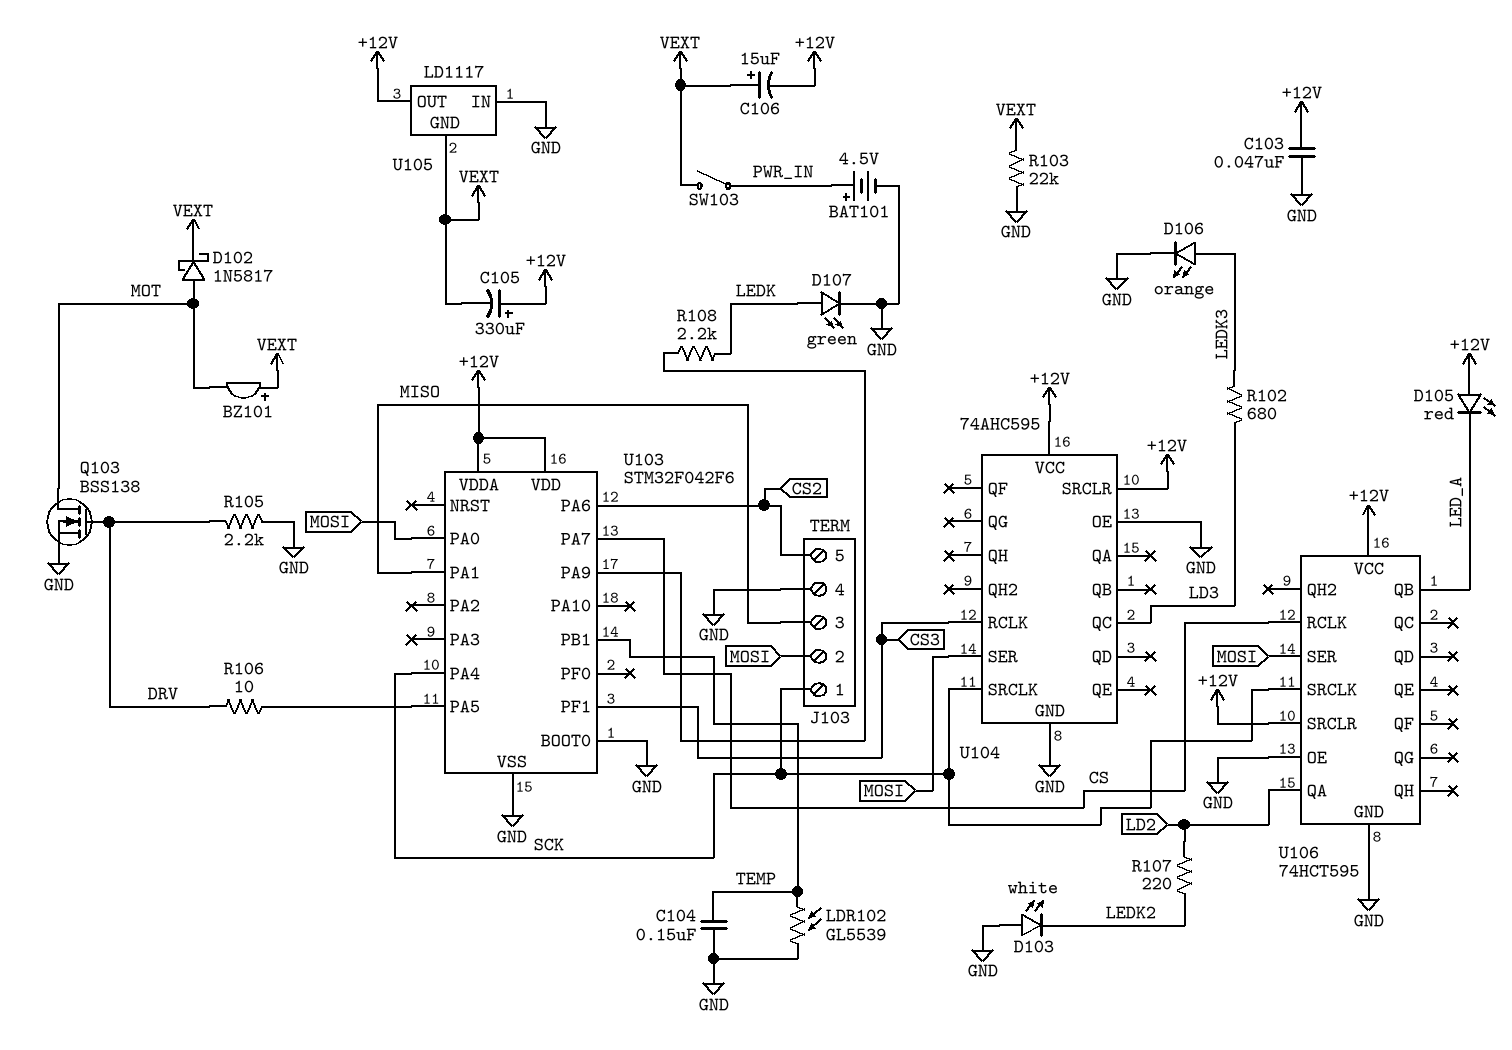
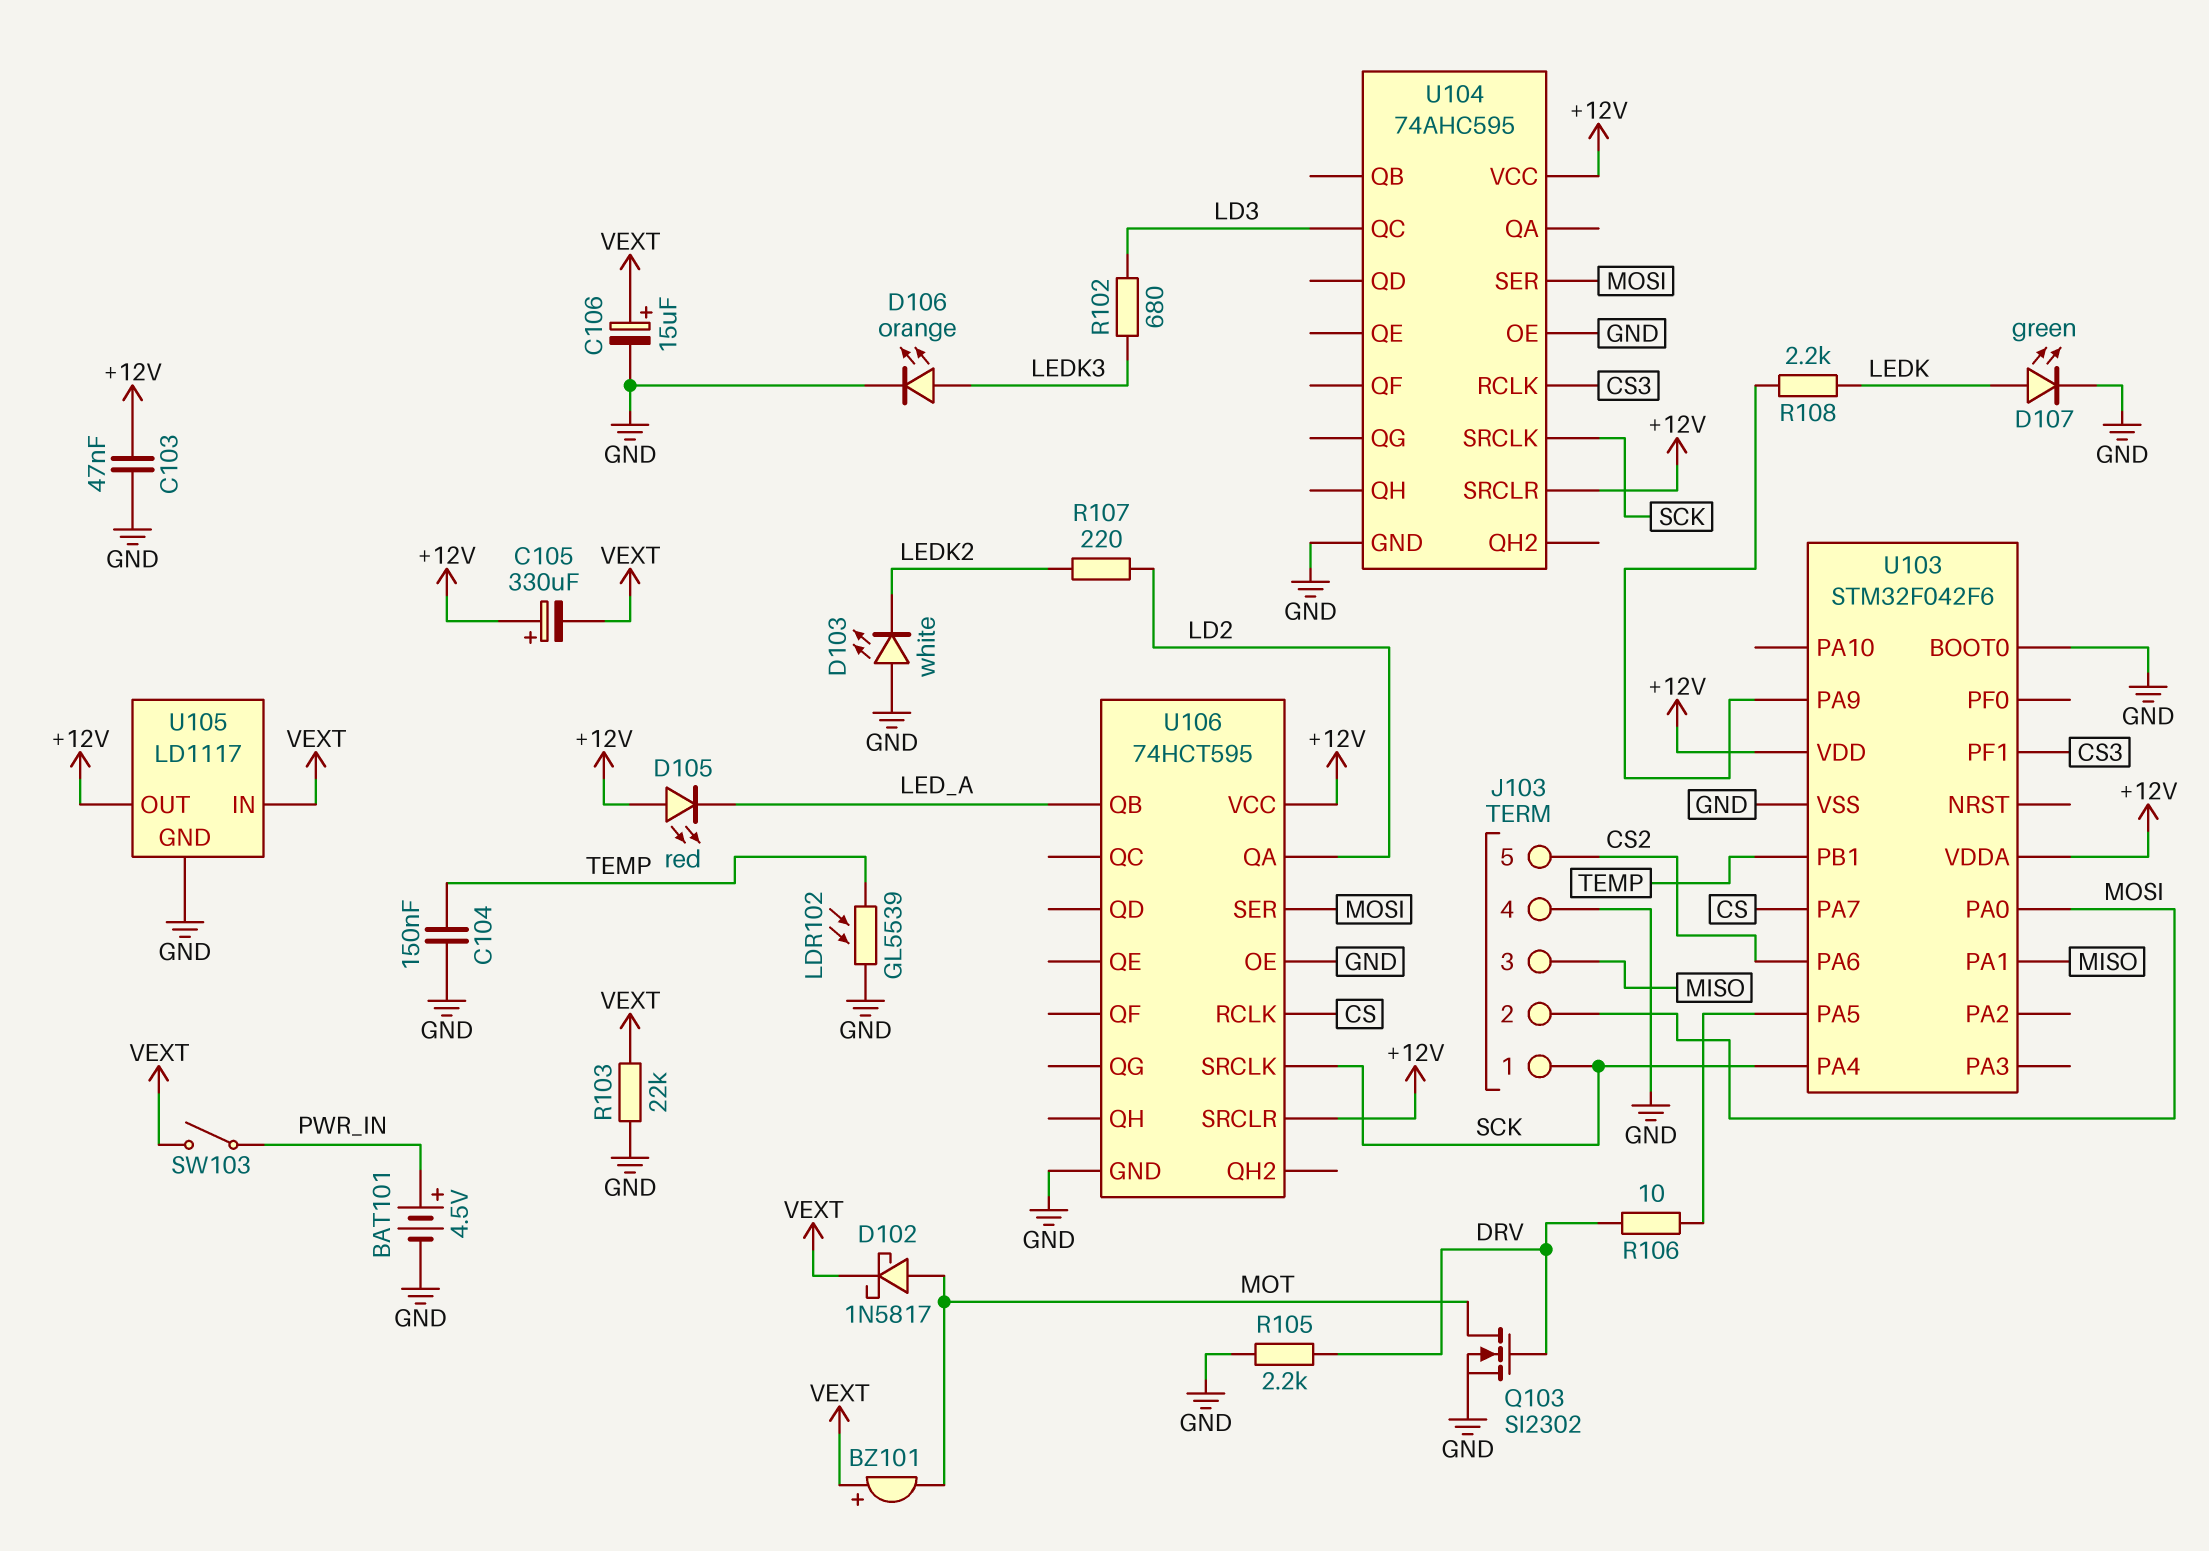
C106: 15uF (plus VEXT, minus +12V) -> 15uF (plus VEXT, minus GND)
Q103: NMOS BSS138 (G DRV, D MOT, S GND) -> NMOS SI2302 (G DRV, D MOT, S GND)
U105 pin GND: VEXT -> GND
U105 pin IN: GND -> VEXT

